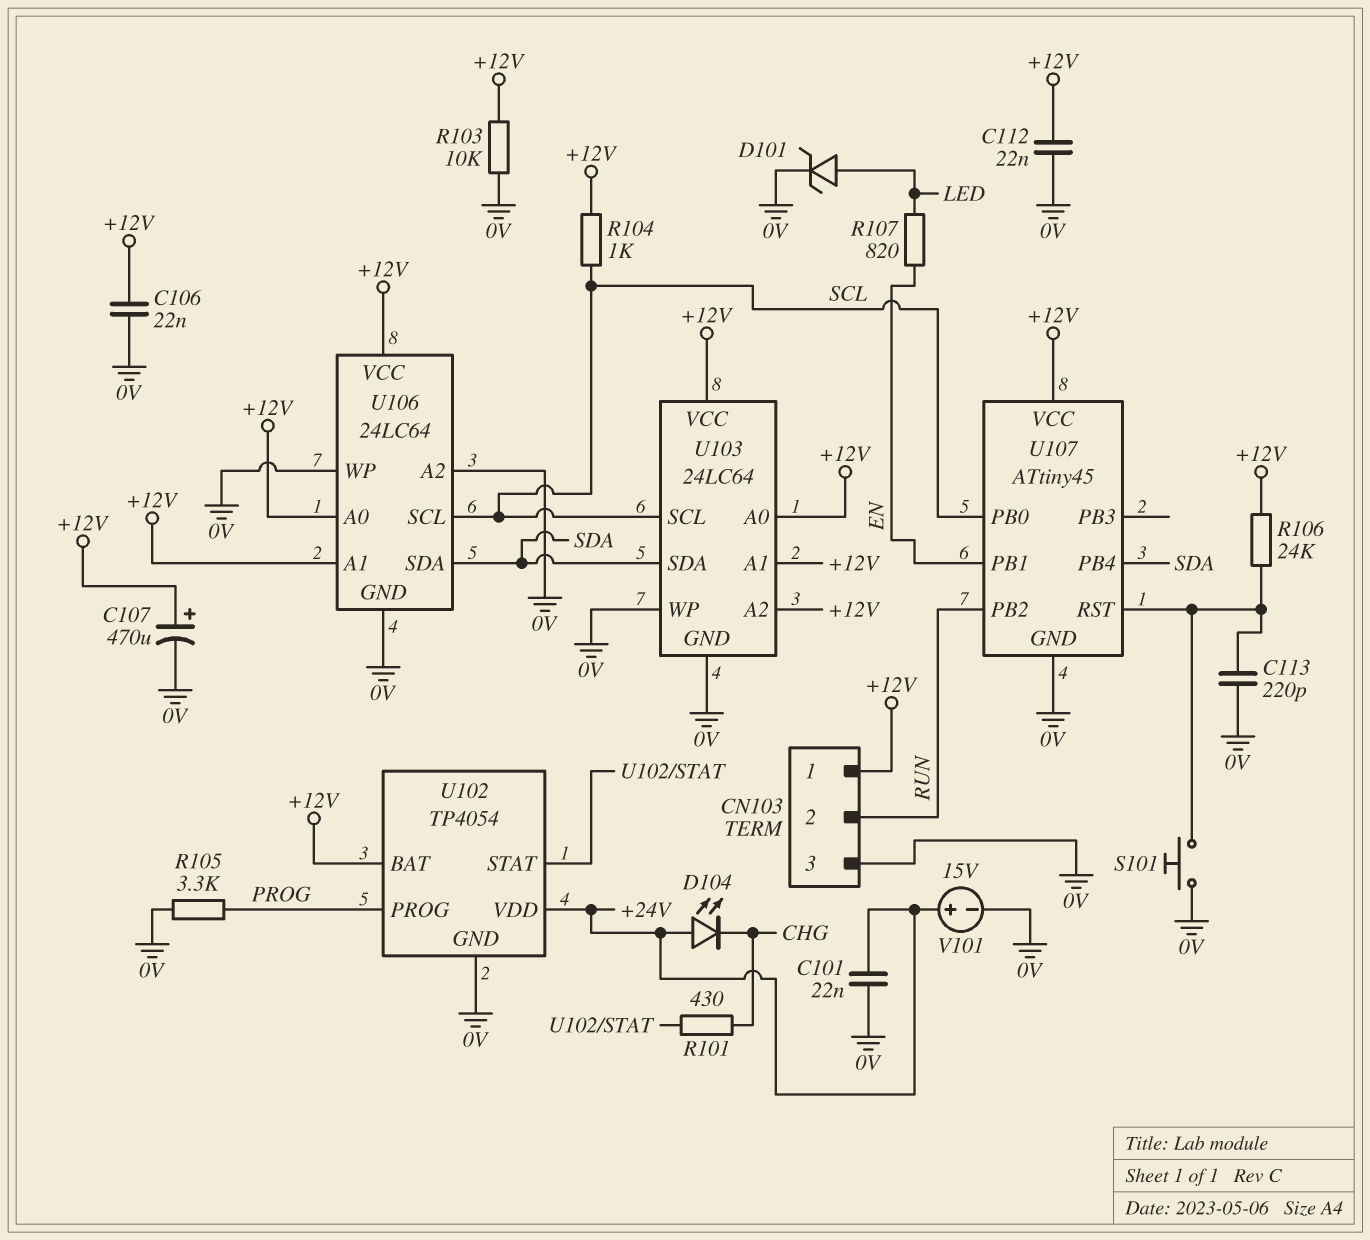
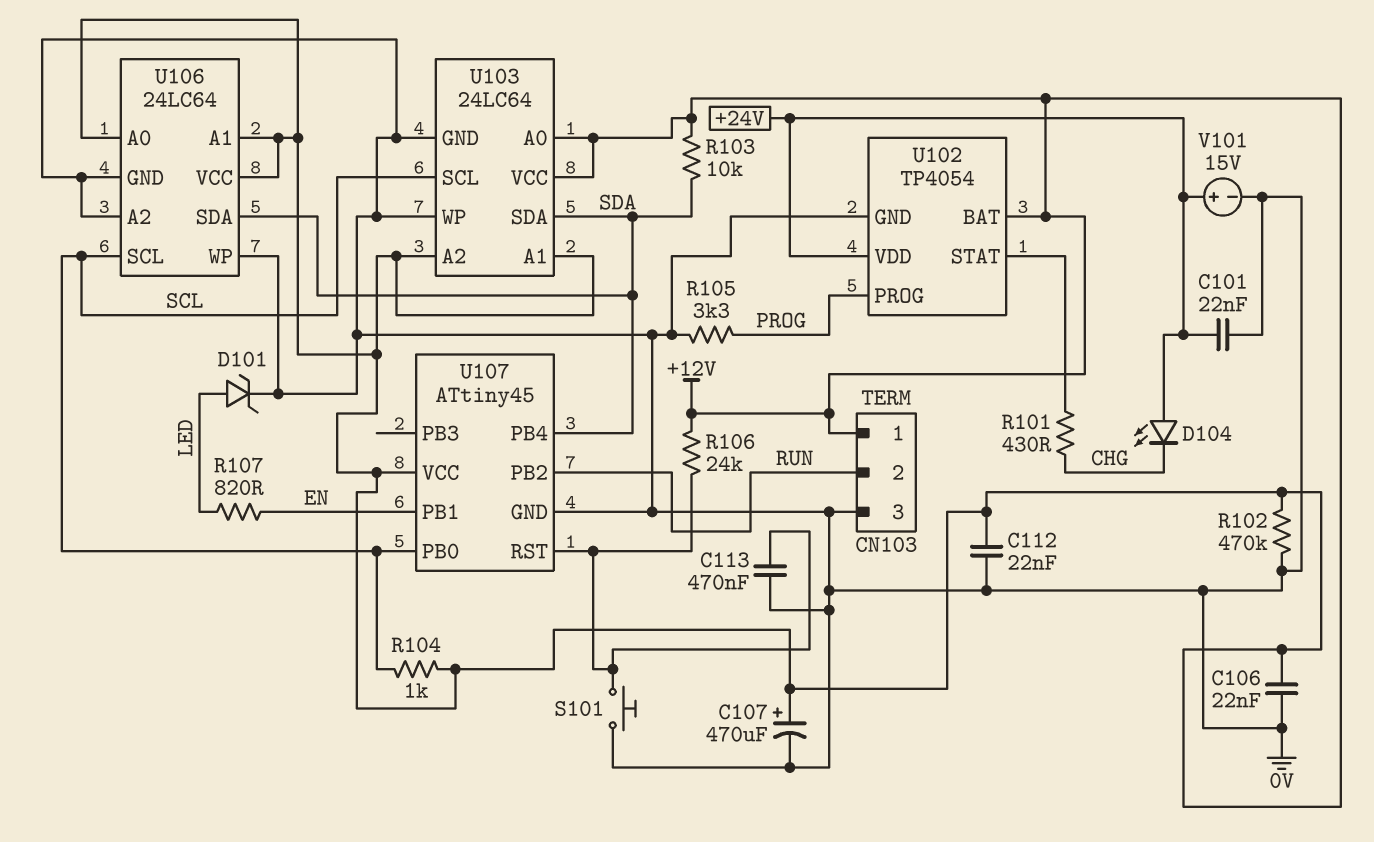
C113: 220pF (0V, U107/RST) -> 470nF (0V, U107/RST)
R102: none -> 470k (+12V, 0V)
R103: 10k (+12V, 0V) -> 10k (+12V, SDA)

